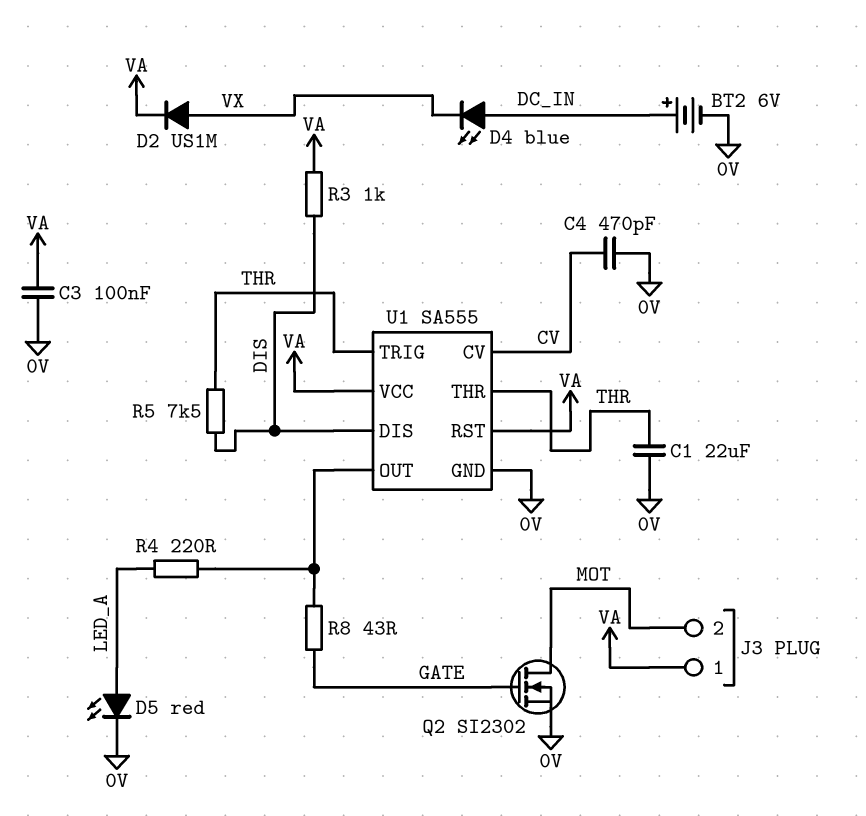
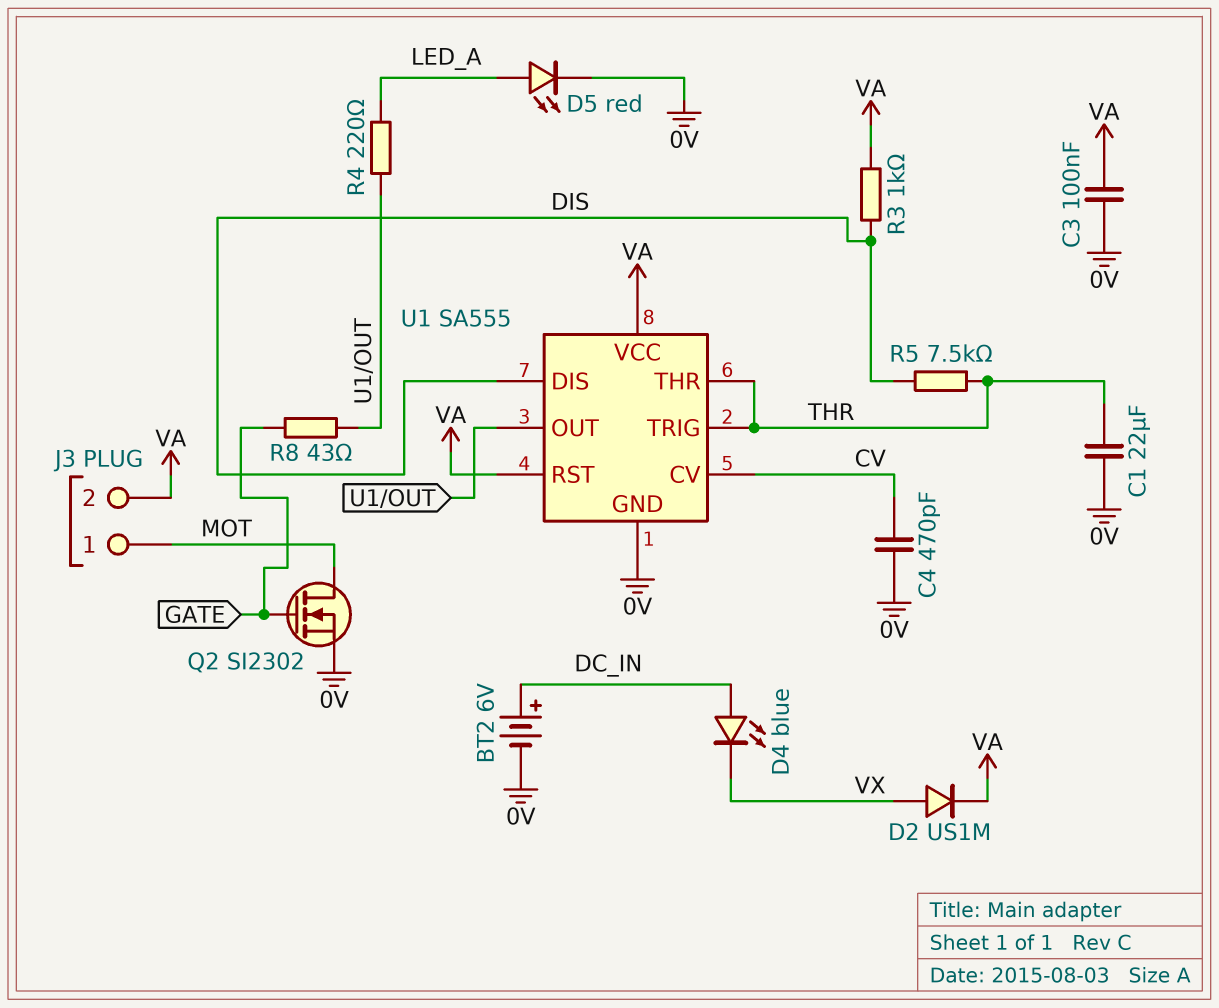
J3 pin 1: VA -> MOT
J3 pin 2: MOT -> VA

